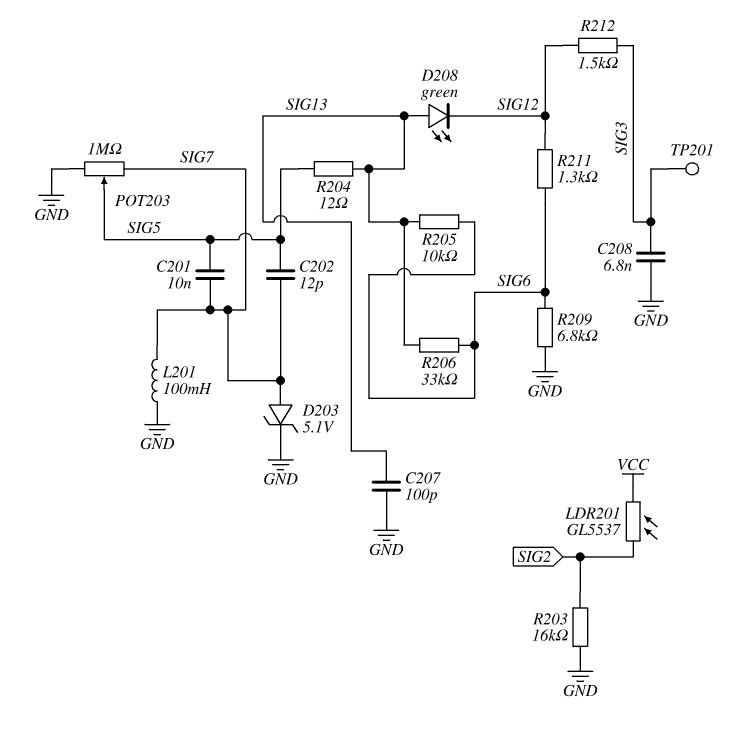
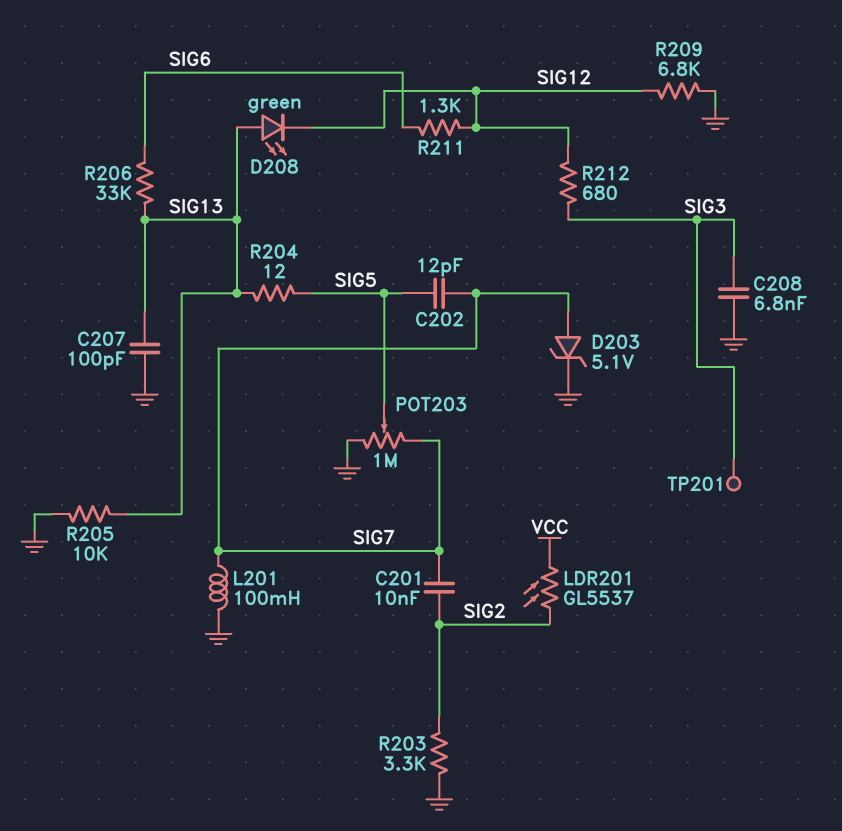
C201: 10nF (SIG5, SIG7) -> 10nF (SIG2, SIG7)
R203: 16k (GND, SIG2) -> 3.3k (GND, SIG2)
R205: 10k (SIG6, SIG13) -> 10k (GND, SIG13)
R209: 6.8k (GND, SIG6) -> 6.8k (GND, SIG12)
R212: 1.5k (SIG3, SIG12) -> 680 (SIG3, SIG12)

